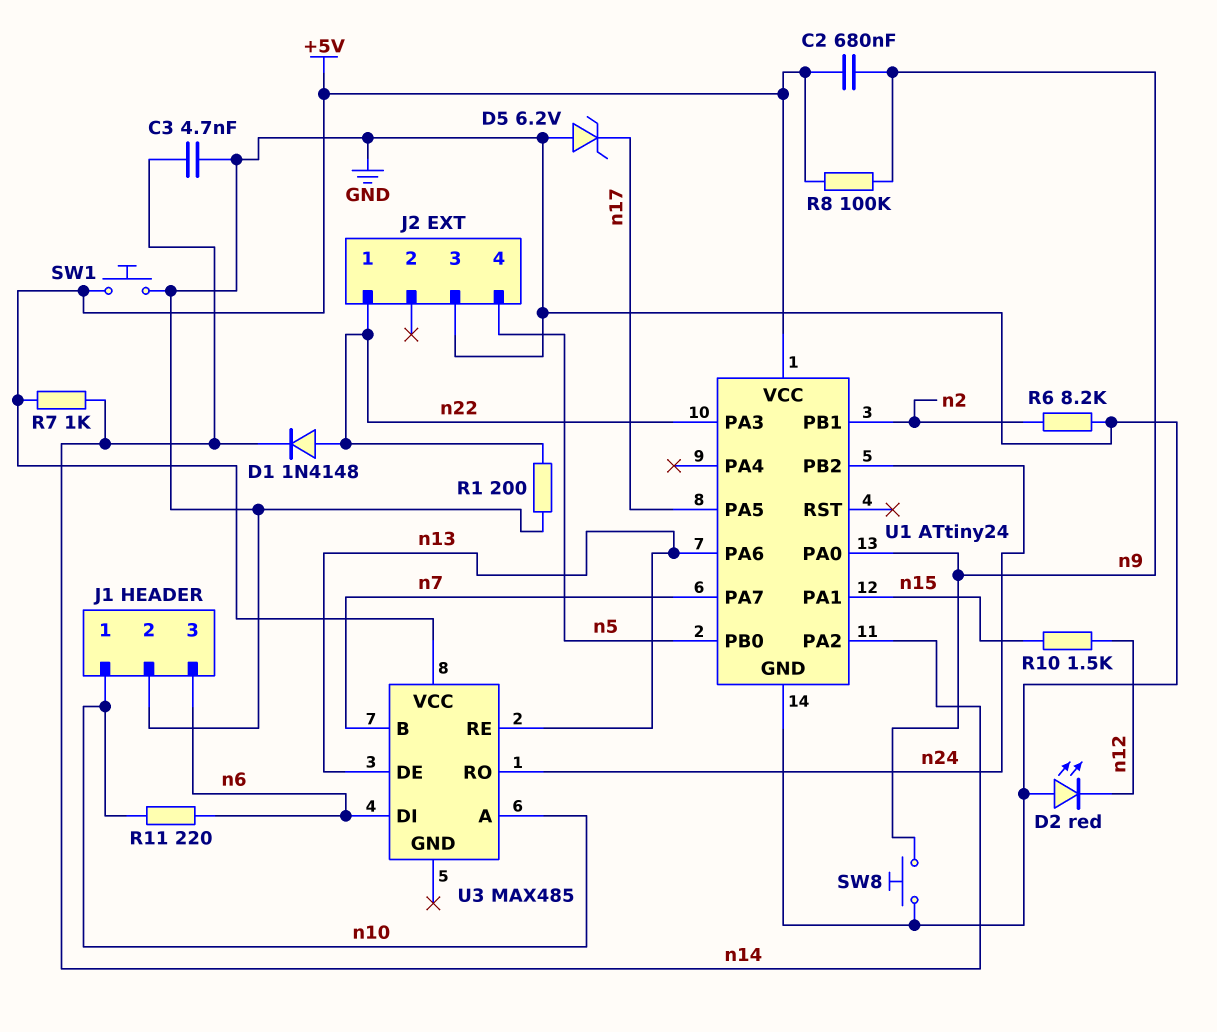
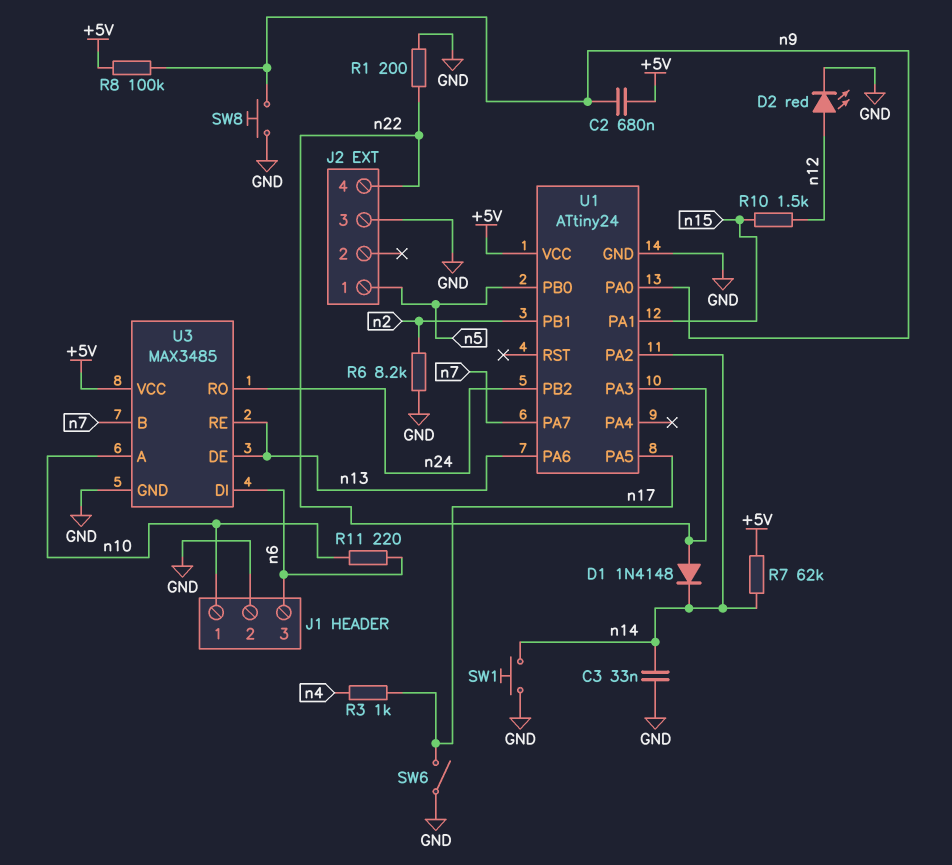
C3: 4.7nF (GND, n14) -> 33nF (GND, n14)
D2: LED red (A GND, K n12) -> LED red (A n12, K GND)
D5: zener 6.2V (A GND, K n17) -> none
J2 pin 1: n22 -> n5
J2 pin 4: n5 -> n22
R3: none -> 1k (n4, n17)
R7: 1k (+5V, n14) -> 62k (+5V, n14)
SW1: button (+5V, GND) -> button (GND, n14)
SW6: none -> switch (GND, n17)
U3: MAX485 -> MAX3485
U3 pin GND: none -> GND

